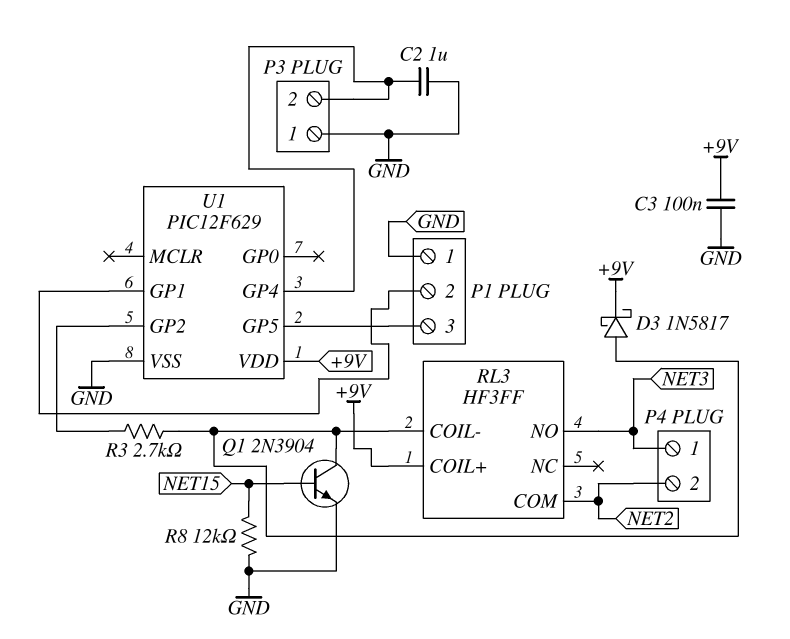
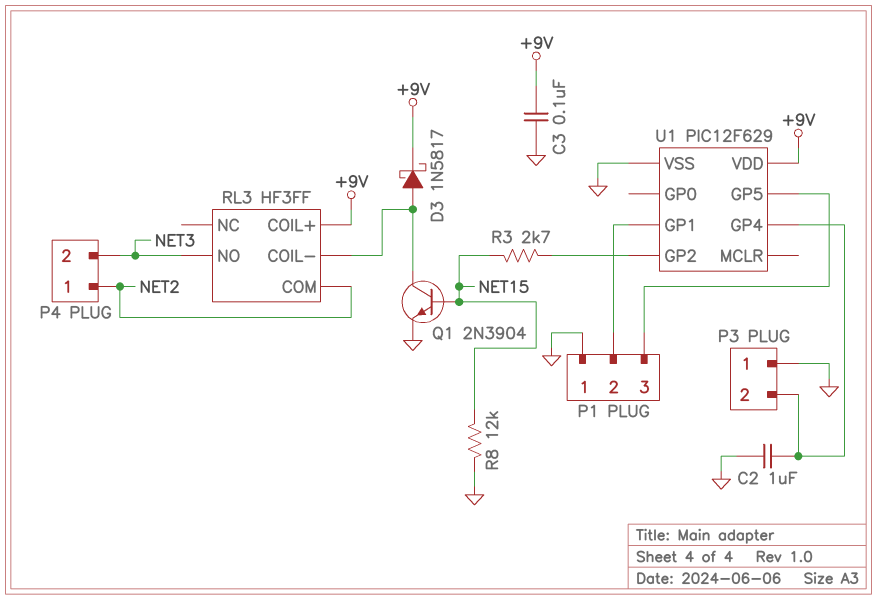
P4 pin 1: NET3 -> NET2
P4 pin 2: NET2 -> NET3
R3: 2.7k (RL3/COIL-, U1/GP2) -> 2.7k (NET15, U1/GP2)

